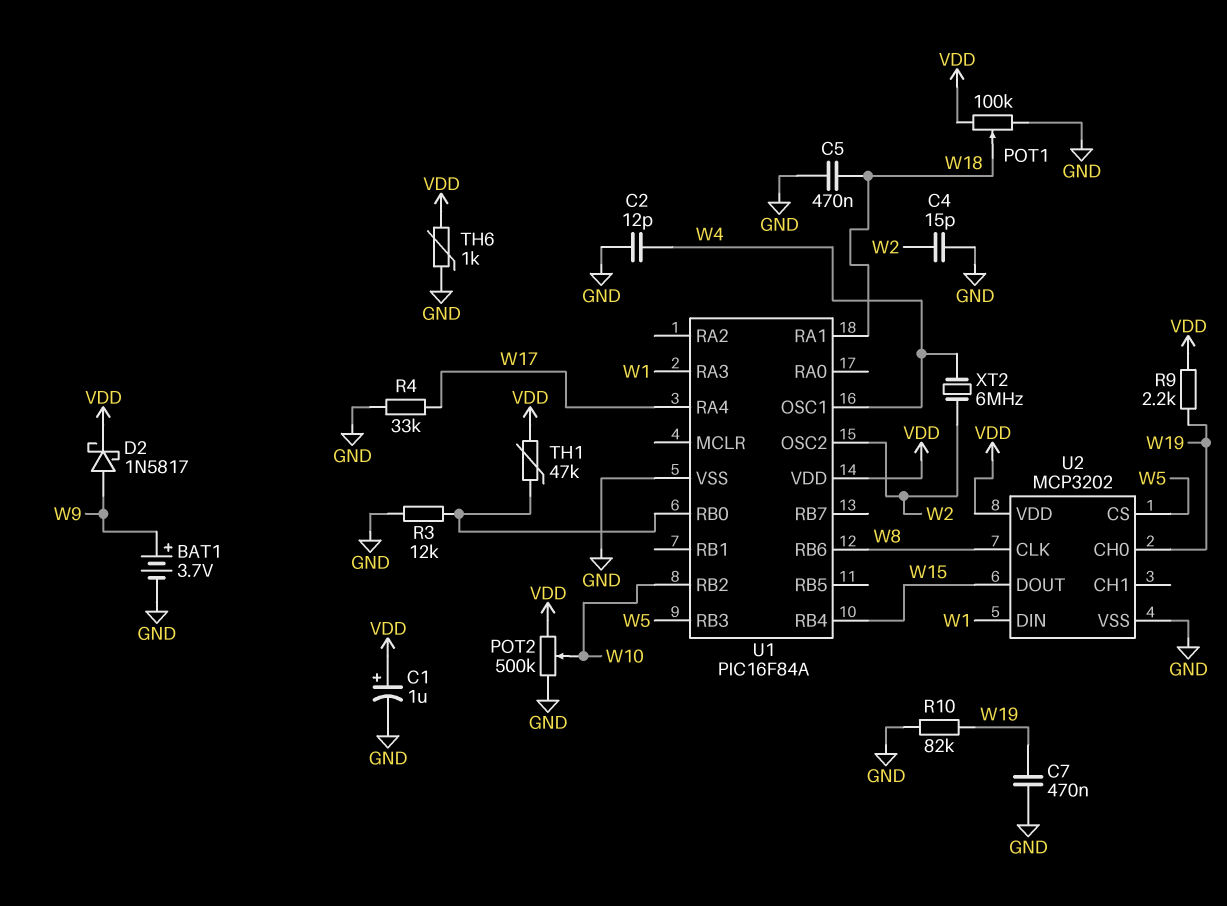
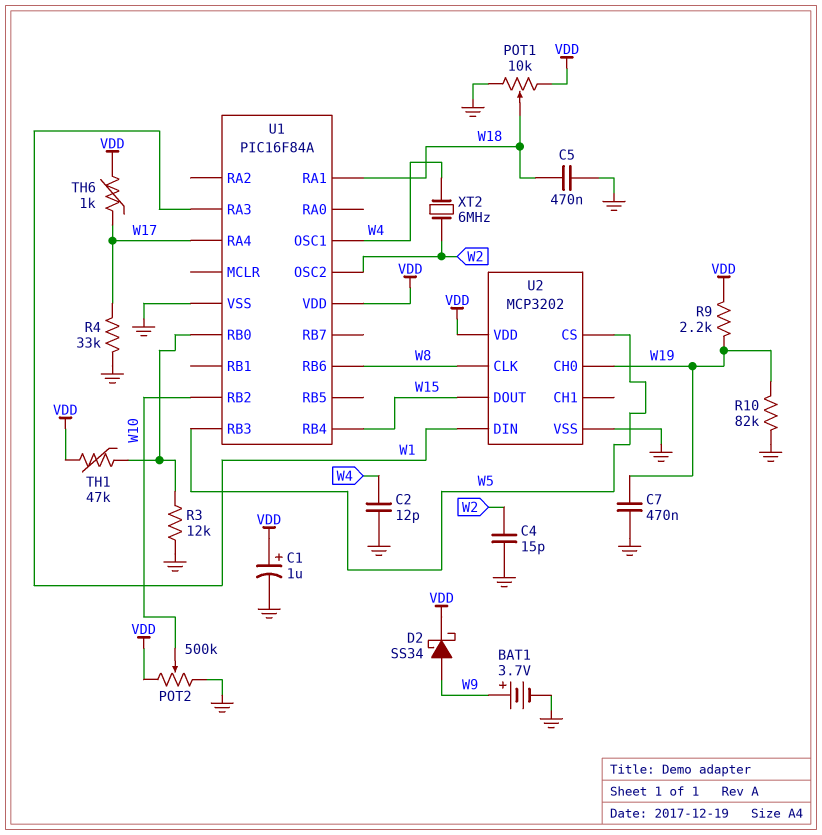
D2: schottky 1N5817 (A W9, K VDD) -> schottky SS34 (A W9, K VDD)
POT1: 100k (GND, VDD, wiper W18) -> 10k (GND, VDD, wiper W18)
TH6: 1k (GND, VDD) -> 1k (VDD, W17)

